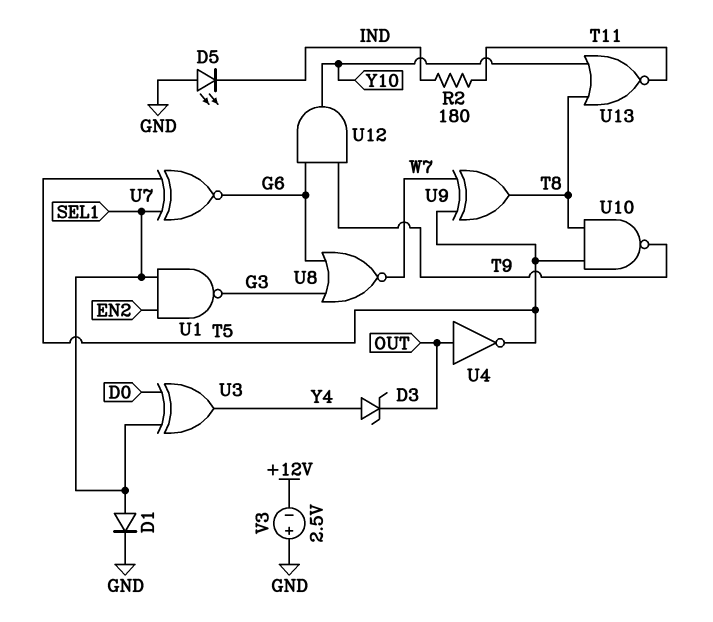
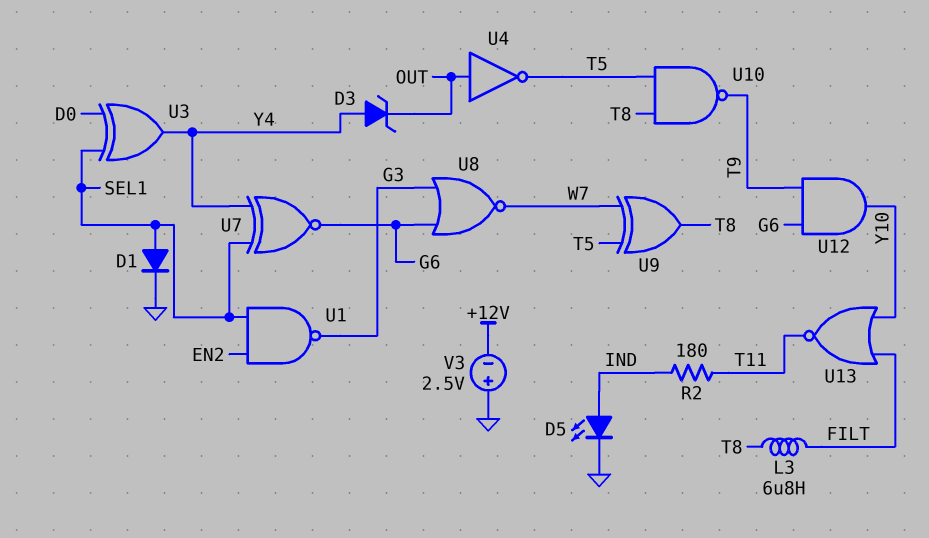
D5: LED (A GND, K IND) -> LED (A IND, K GND)
L3: none -> 6.8uH (FILT, T8)
U7: XNOR (in SEL1, in T5, out G6) -> XNOR (in SEL1, in Y4, out G6)
U13: NOR (in T8, in Y10, out T11) -> NOR (in FILT, in Y10, out T11)

